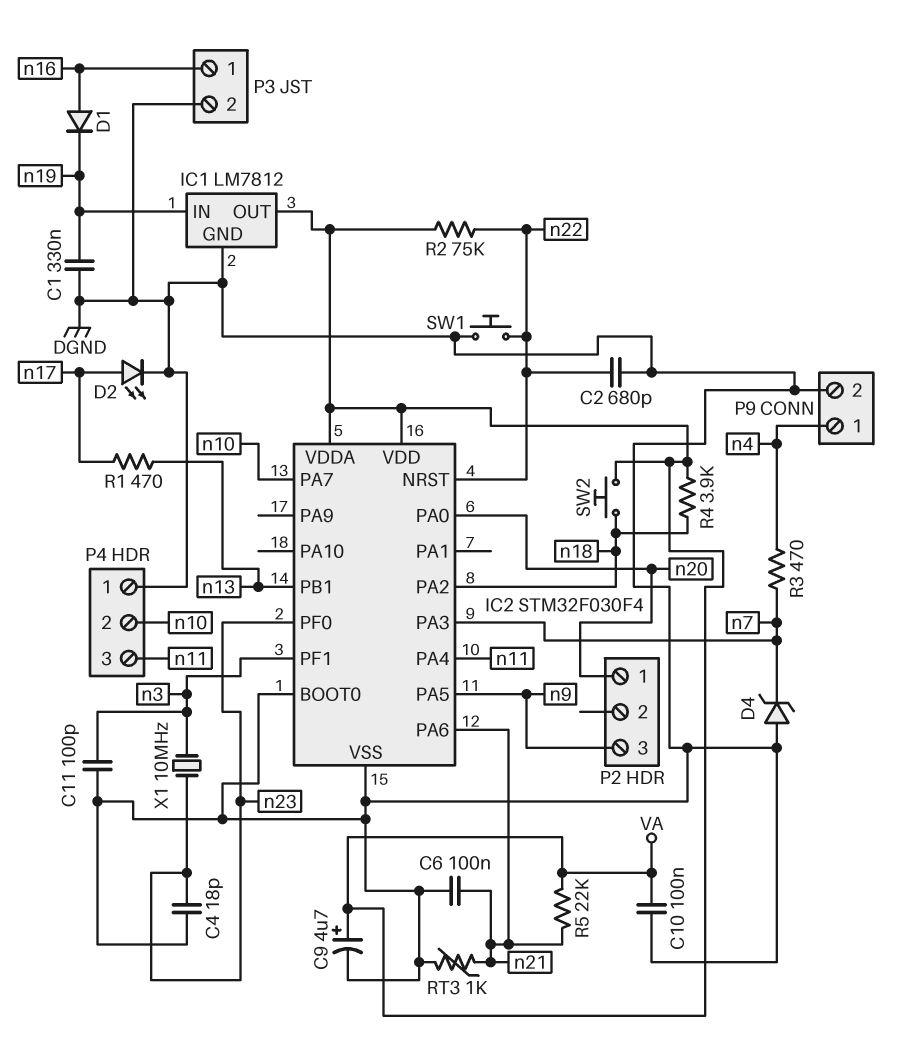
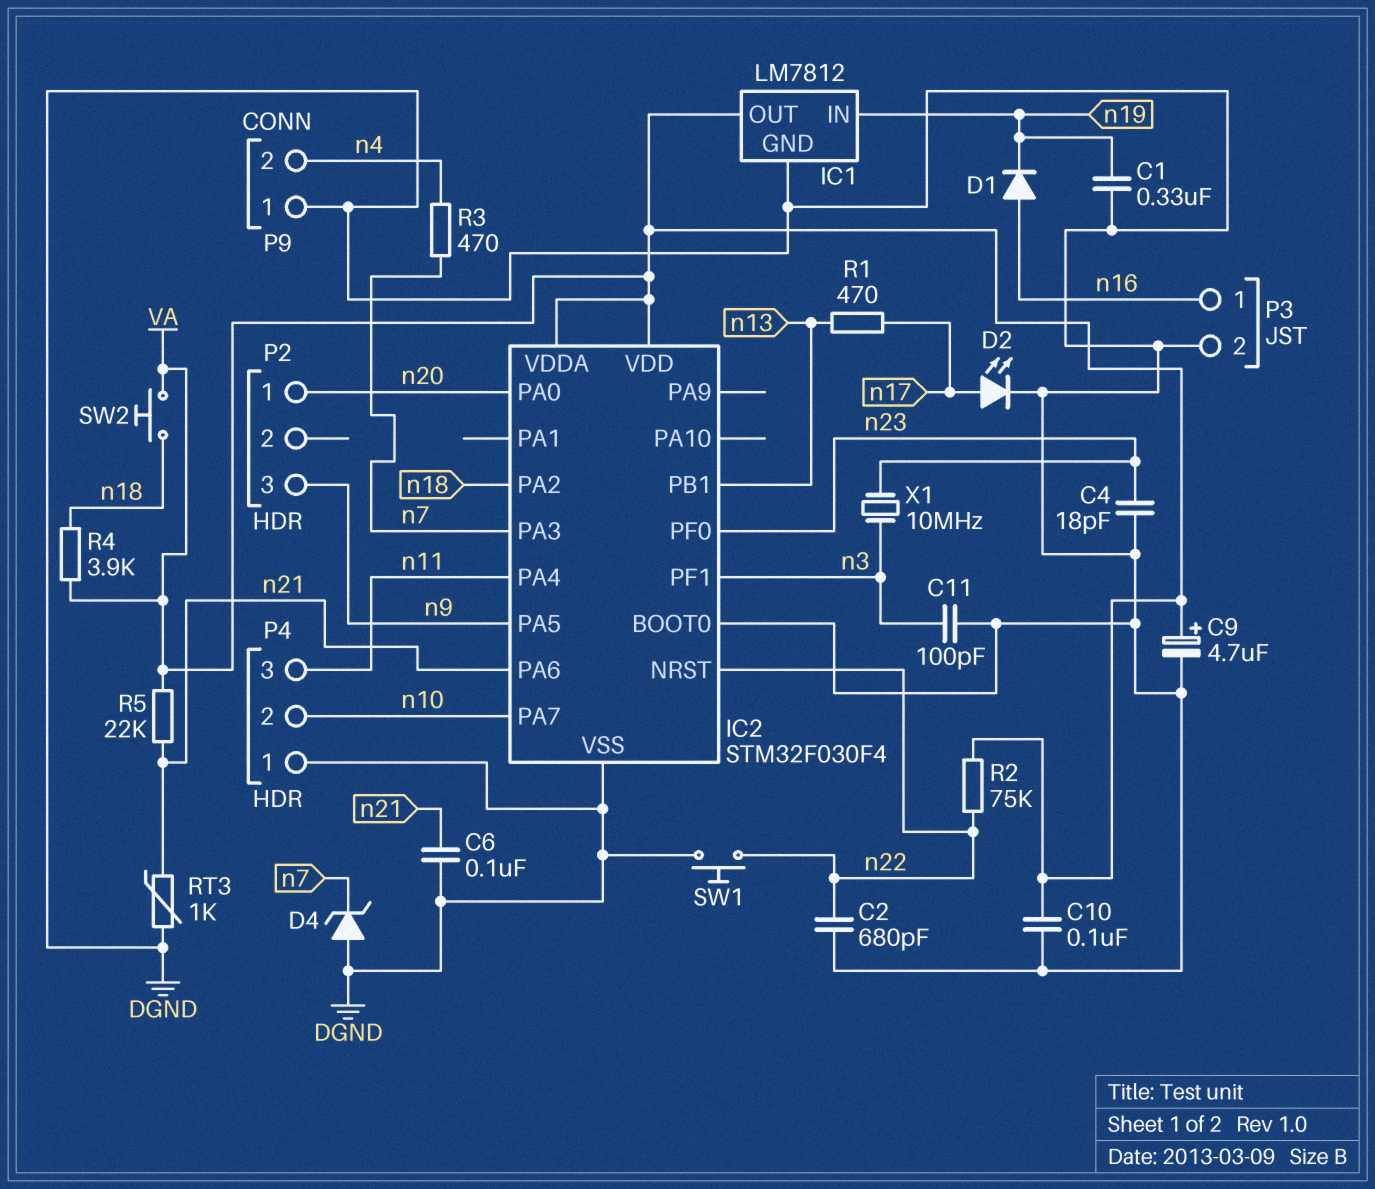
P9 pin 1: n4 -> DGND
P9 pin 2: DGND -> n4

